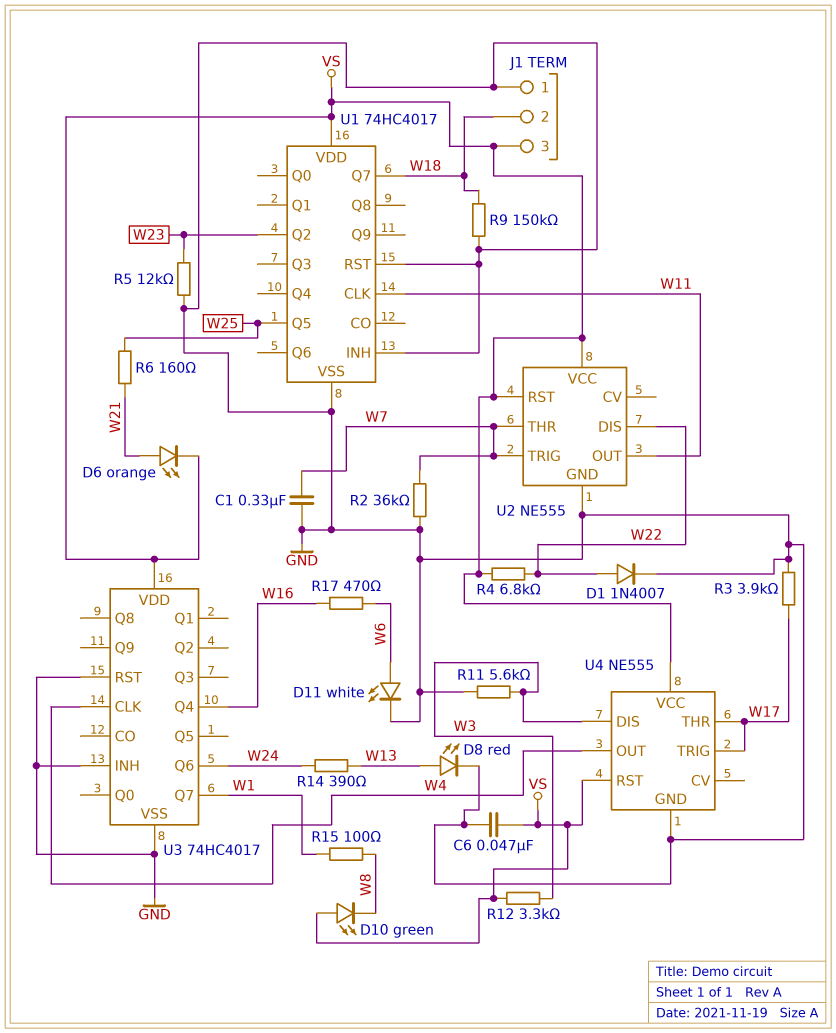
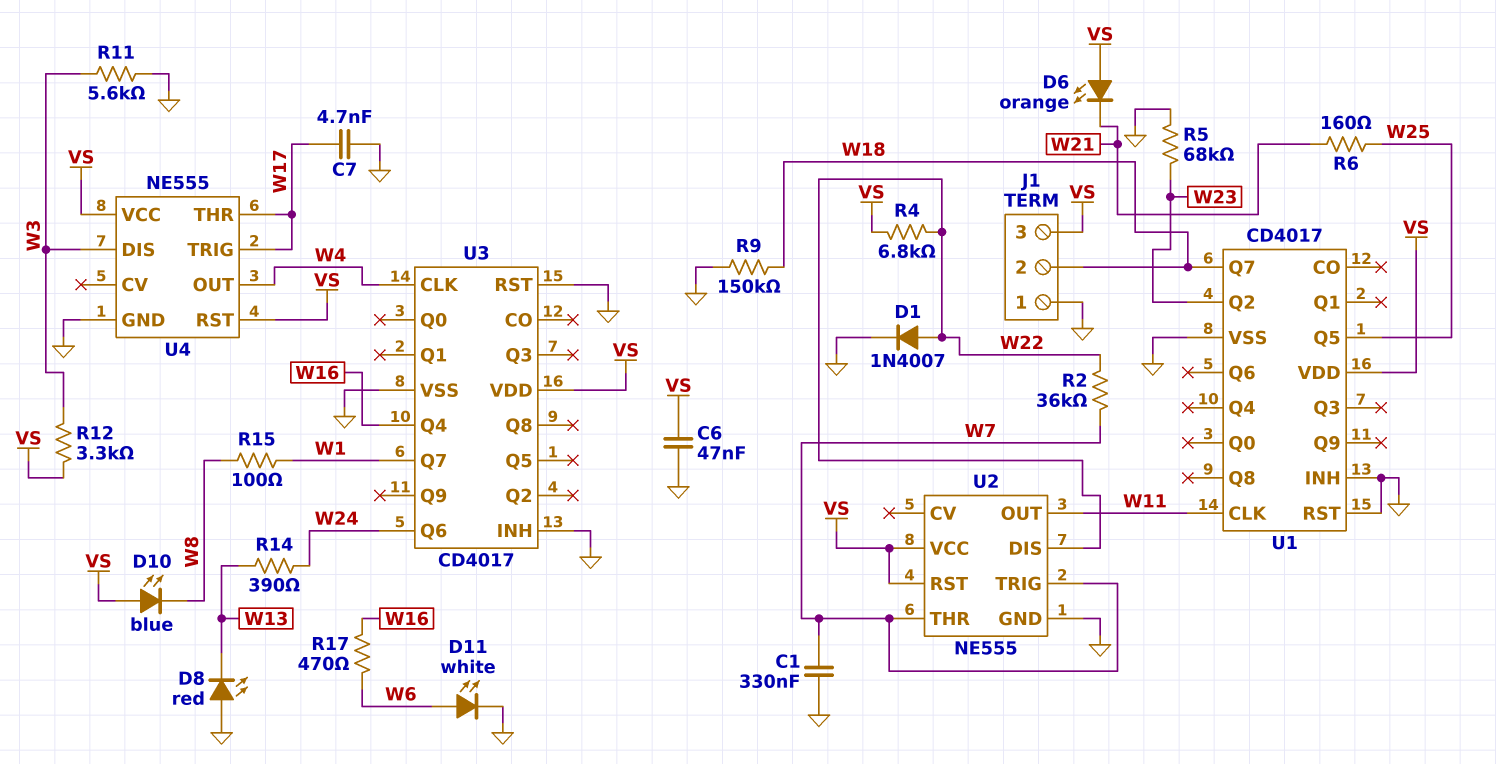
C7: none -> 4.7nF (GND, W17)
D6: LED orange (A W21, K VS) -> LED orange (A VS, K W21)
D8: LED red (A W13, K GND) -> LED red (A GND, K W13)
D10: LED green (A VS, K W8) -> LED blue (A VS, K W8)
R2: 36k (GND, W7) -> 36k (W7, W22)
R3: 3.9k (GND, W17) -> none
R5: 12k (GND, W23) -> 68k (GND, W23)
U1: 74HC4017 -> CD4017
U3: 74HC4017 -> CD4017

